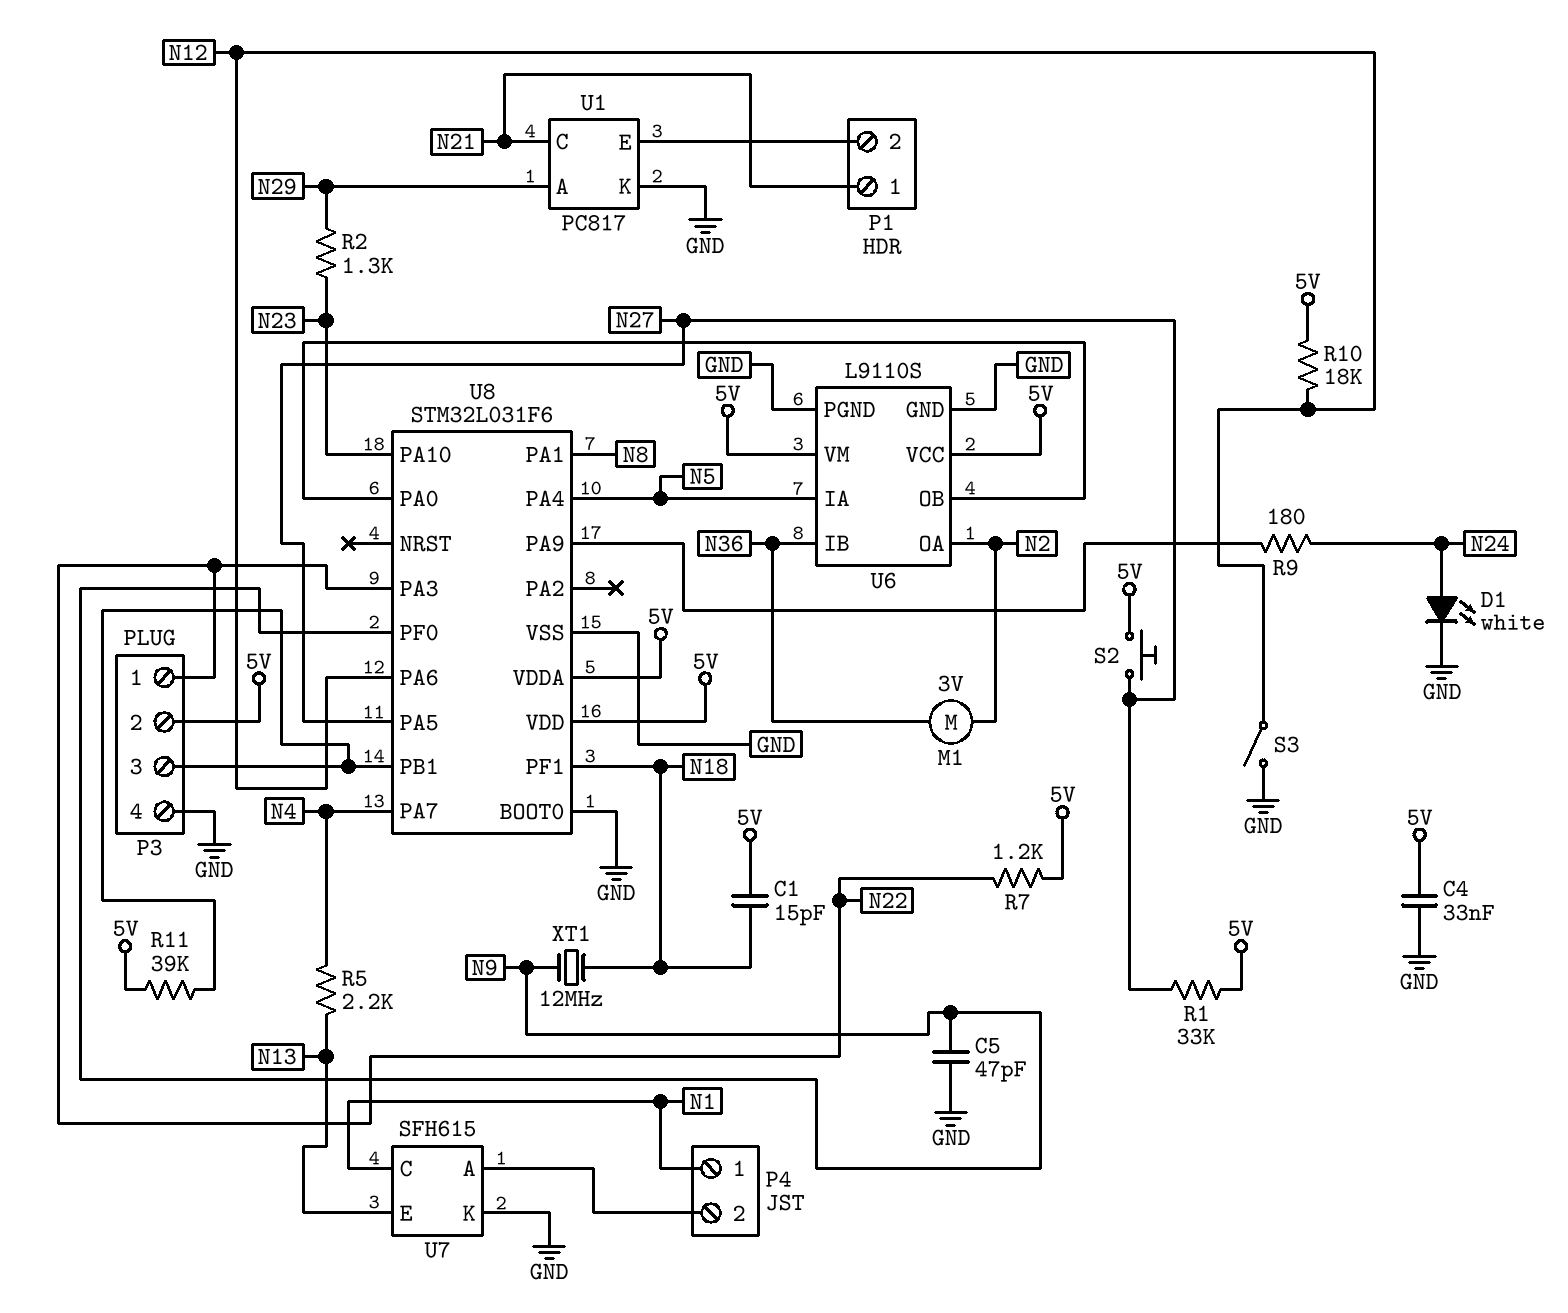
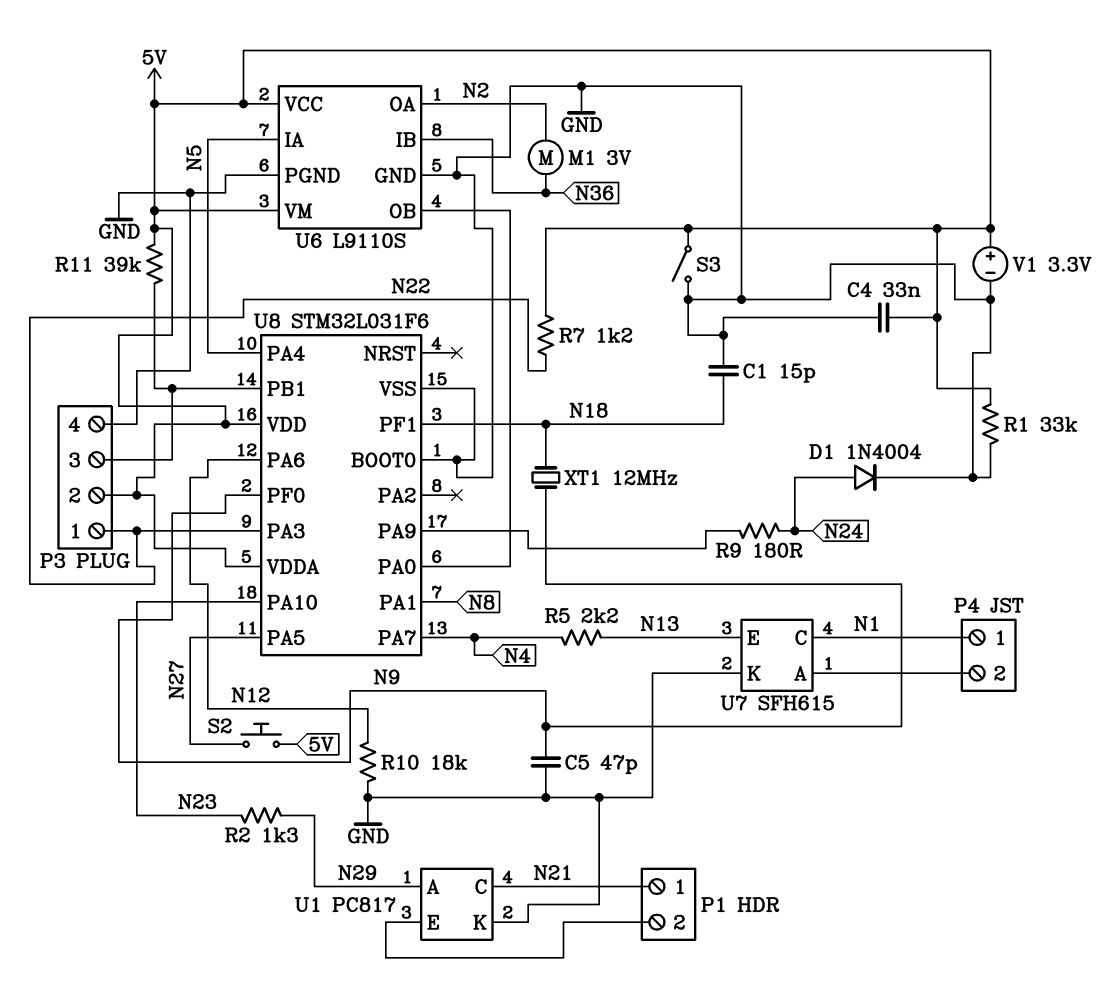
C1: 15pF (5V, N18) -> 15pF (GND, N18)
D1: LED white (A N24, K GND) -> diode 1N4004 (A N24, K GND)
R1: 33k (5V, N27) -> 33k (5V, GND)
R10: 18k (5V, N12) -> 18k (GND, N12)
S3: switch (GND, N12) -> switch (5V, GND)
V1: none -> 3.3V (plus 5V, minus GND)

